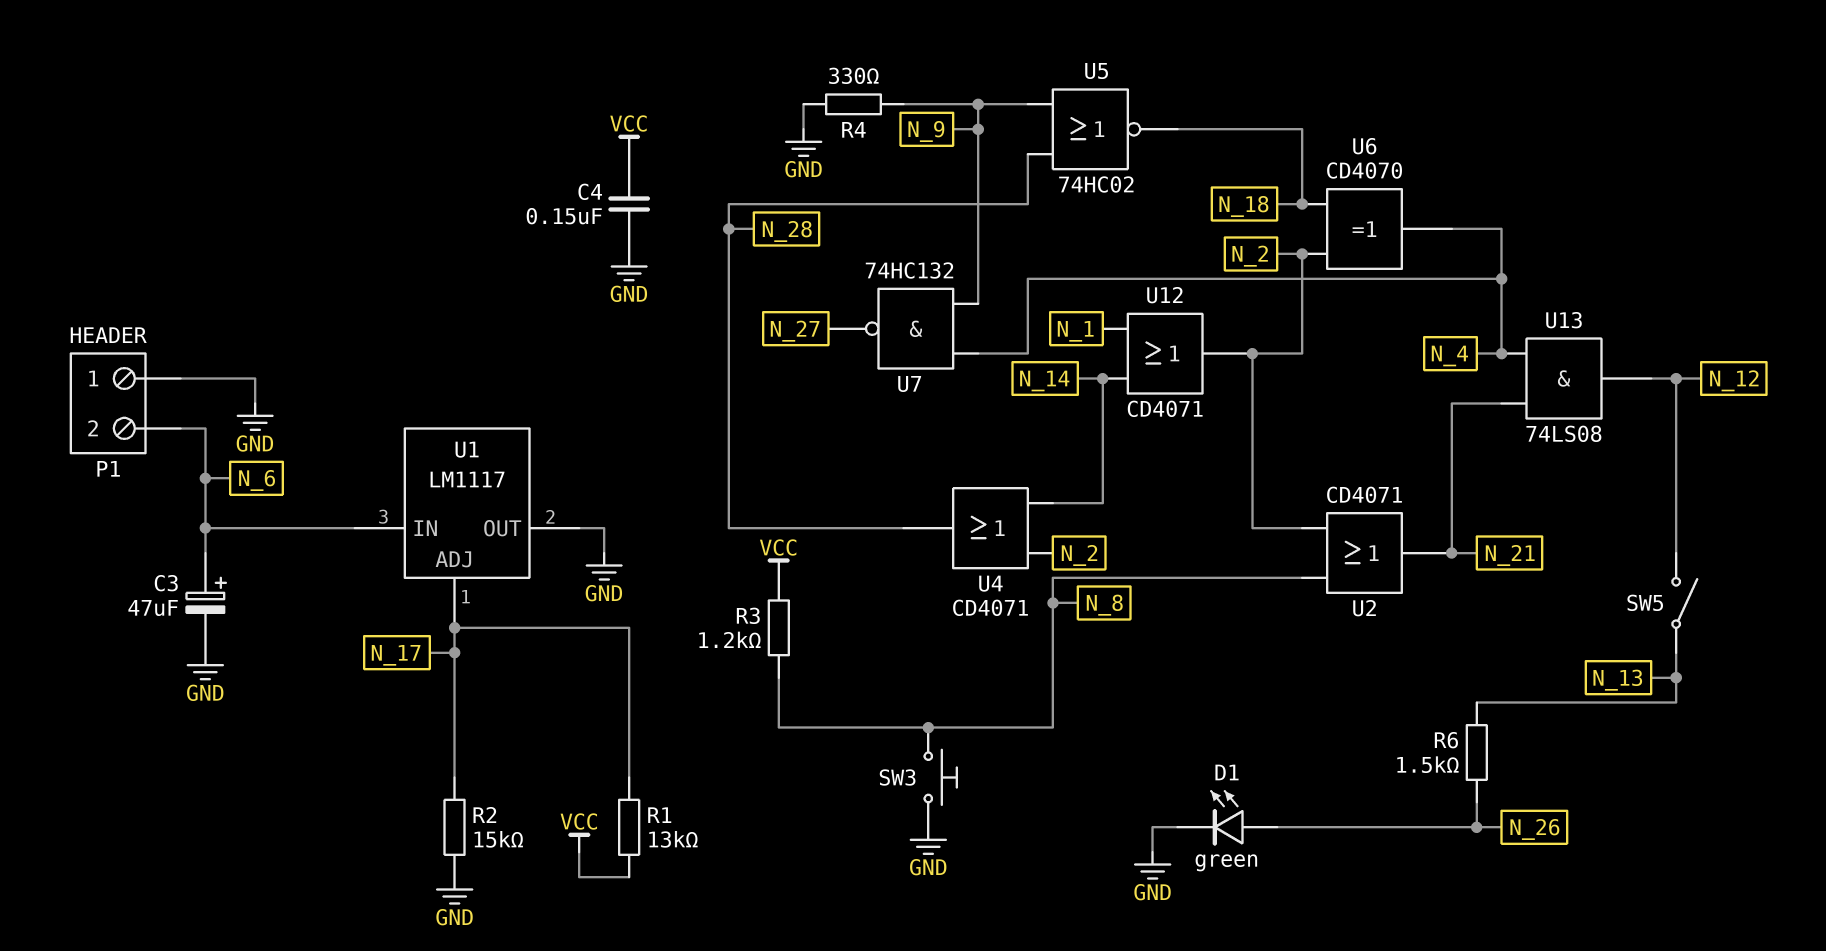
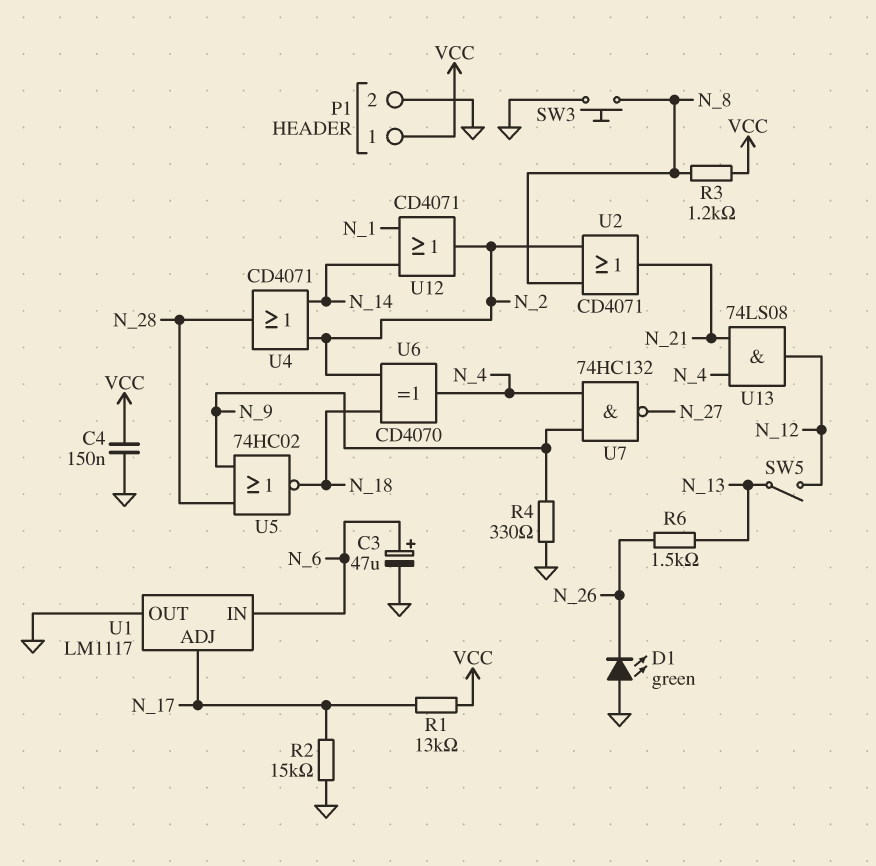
D1: LED green (A N_26, K GND) -> LED green (A GND, K N_26)
P1 pin 1: GND -> VCC
P1 pin 2: N_6 -> GND

